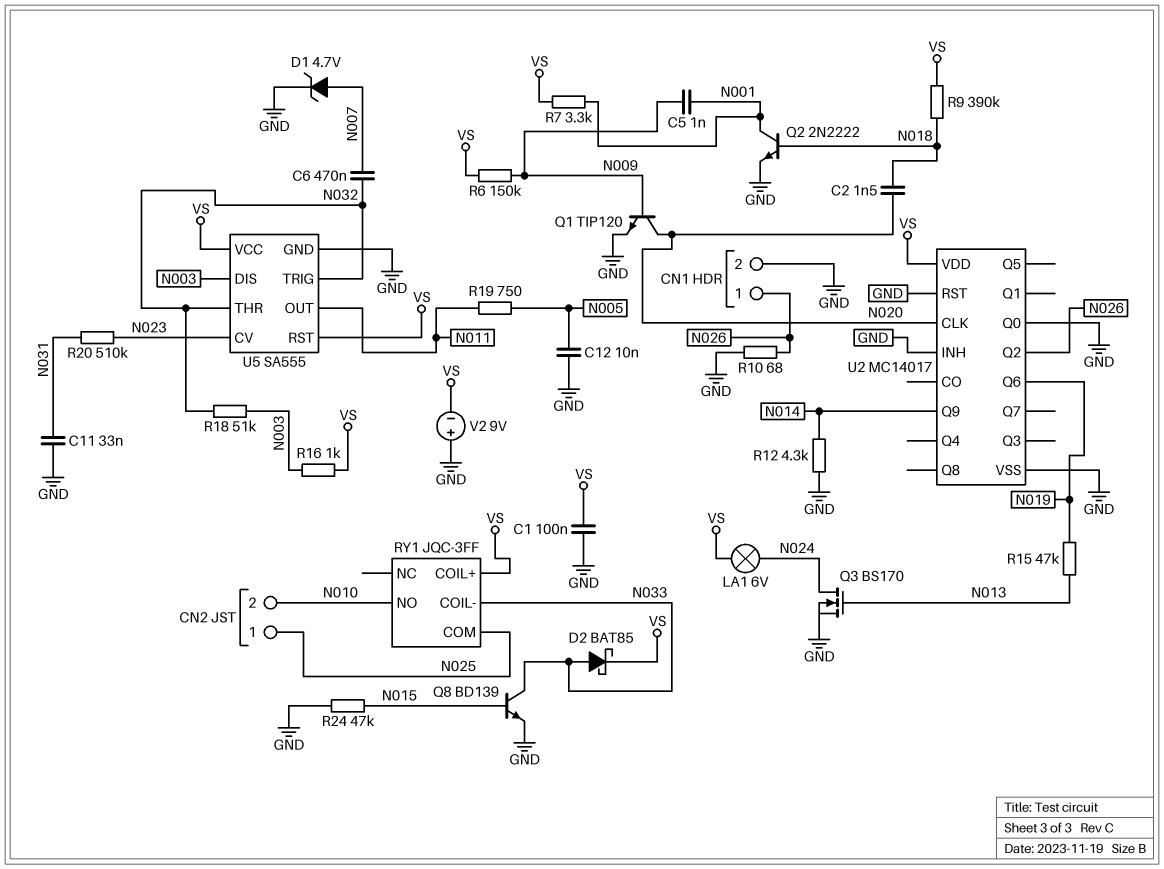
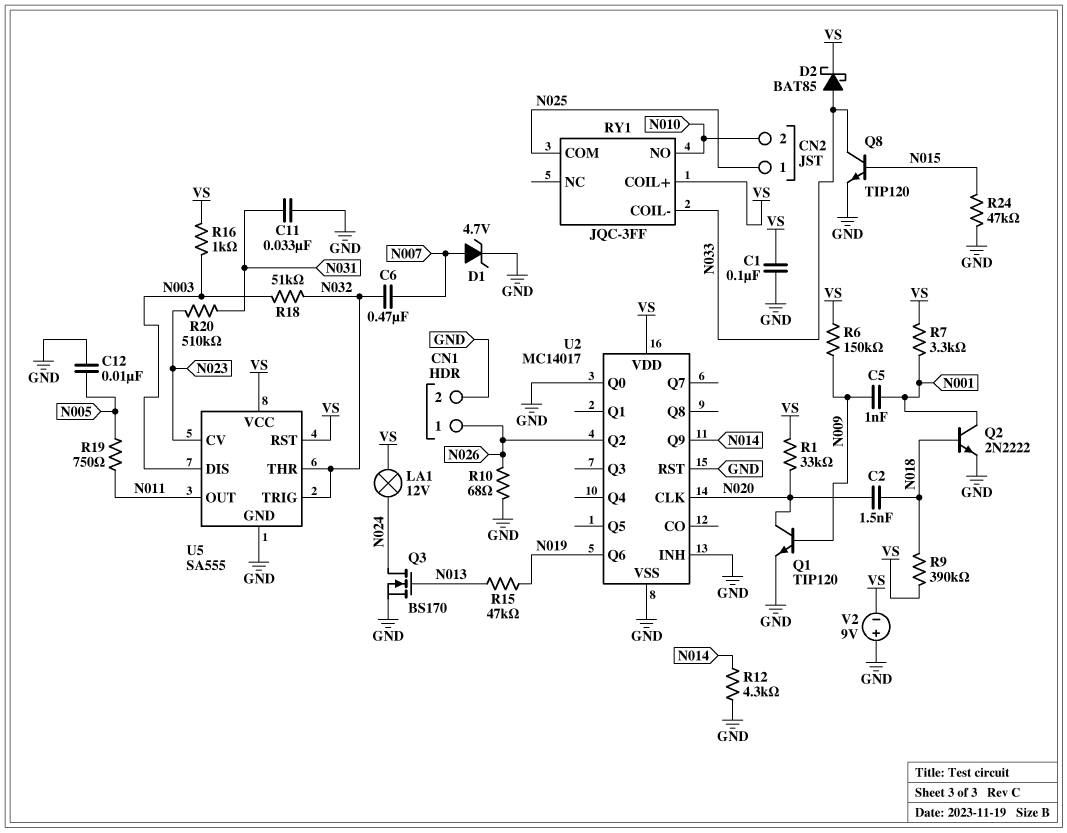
LA1: lamp 6V (N024, VS) -> lamp 12V (N024, VS)
Q8: NPN BD139 (B N015, C N033, E GND) -> NPN TIP120 (B N015, C N033, E GND)
R1: none -> 33k (N020, VS)

